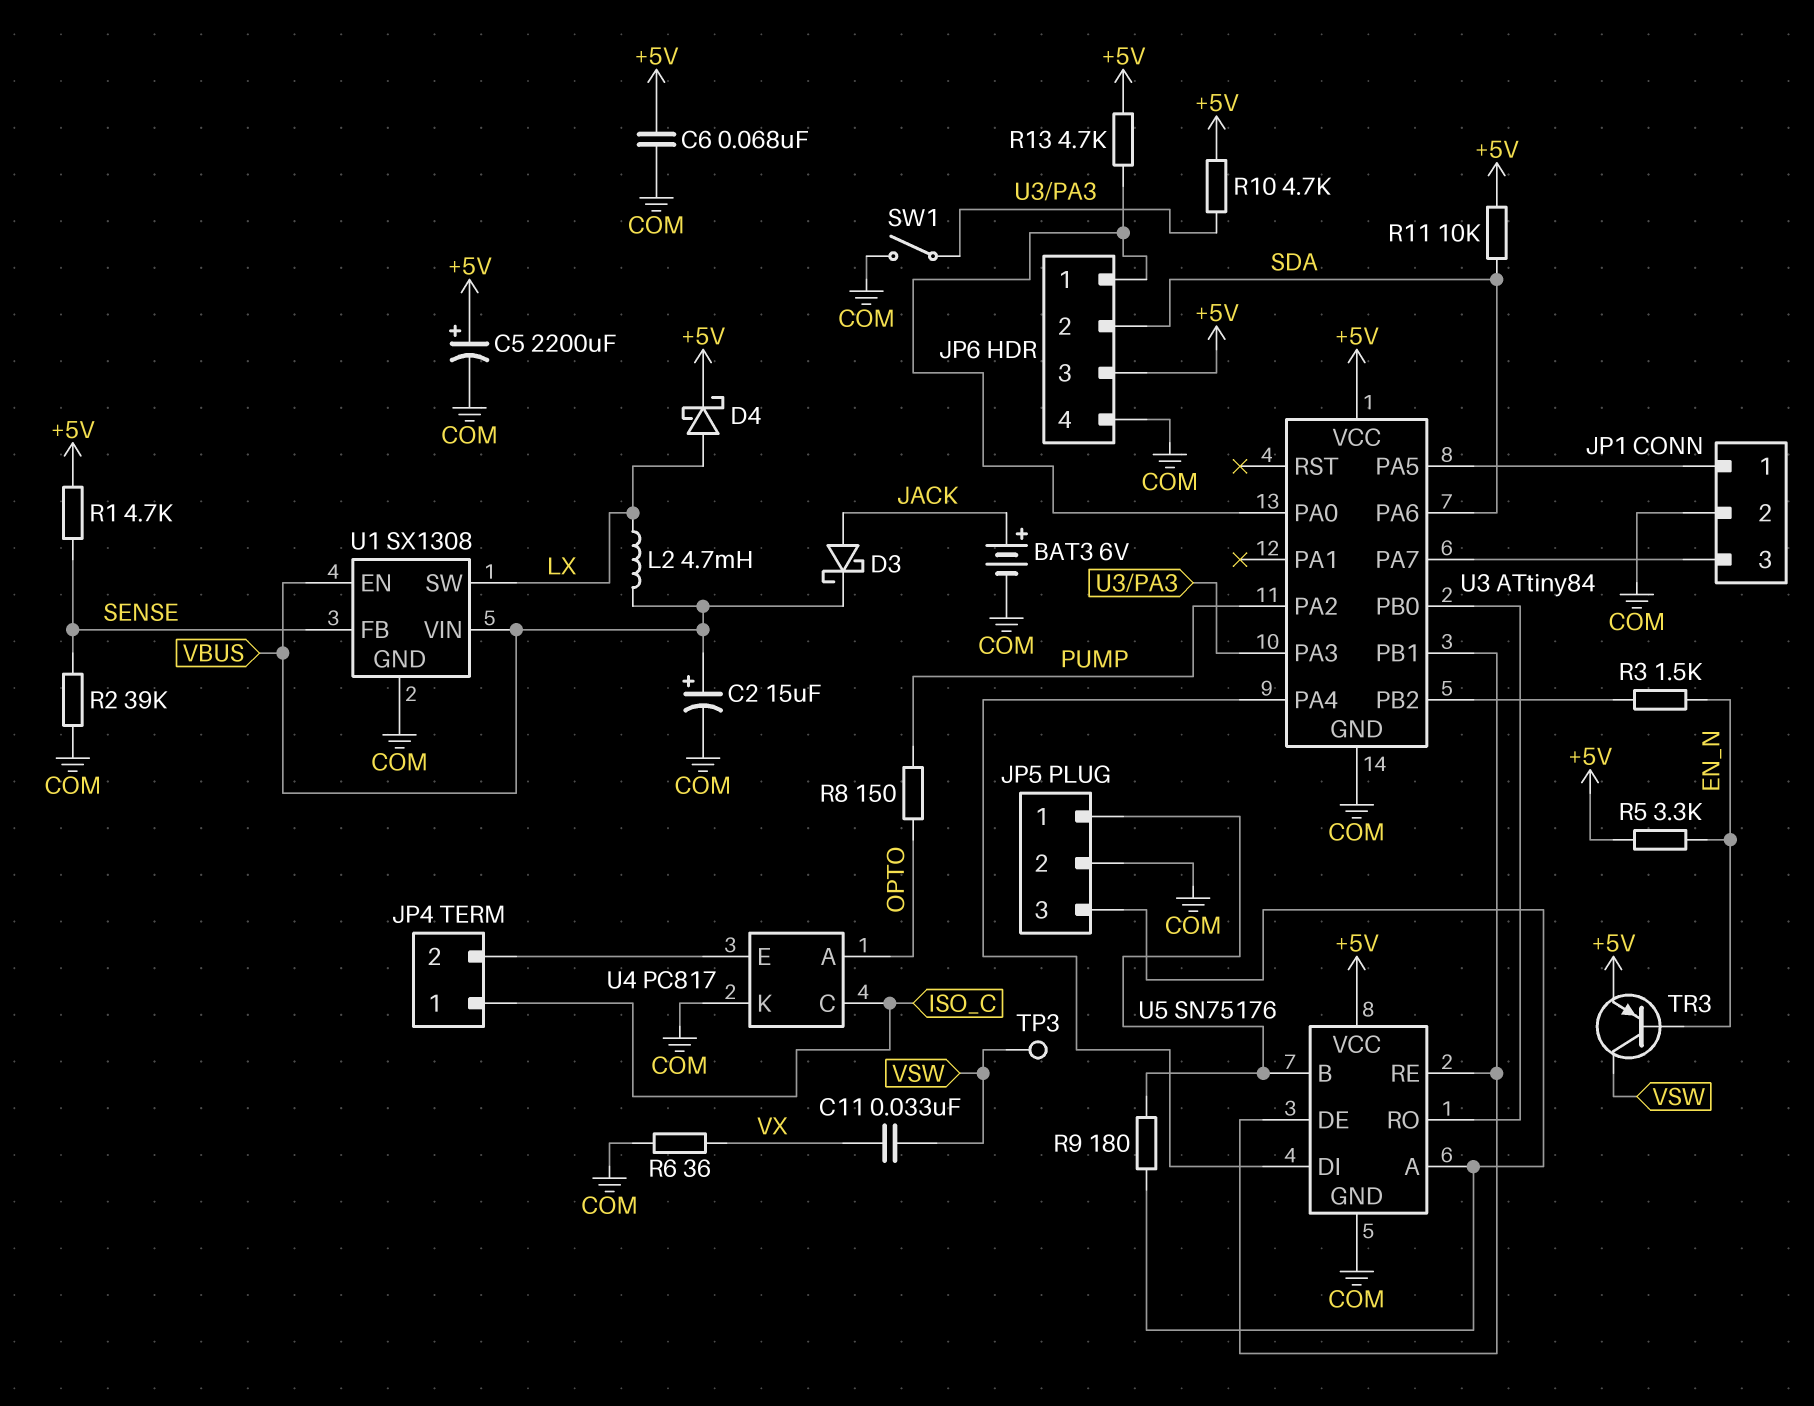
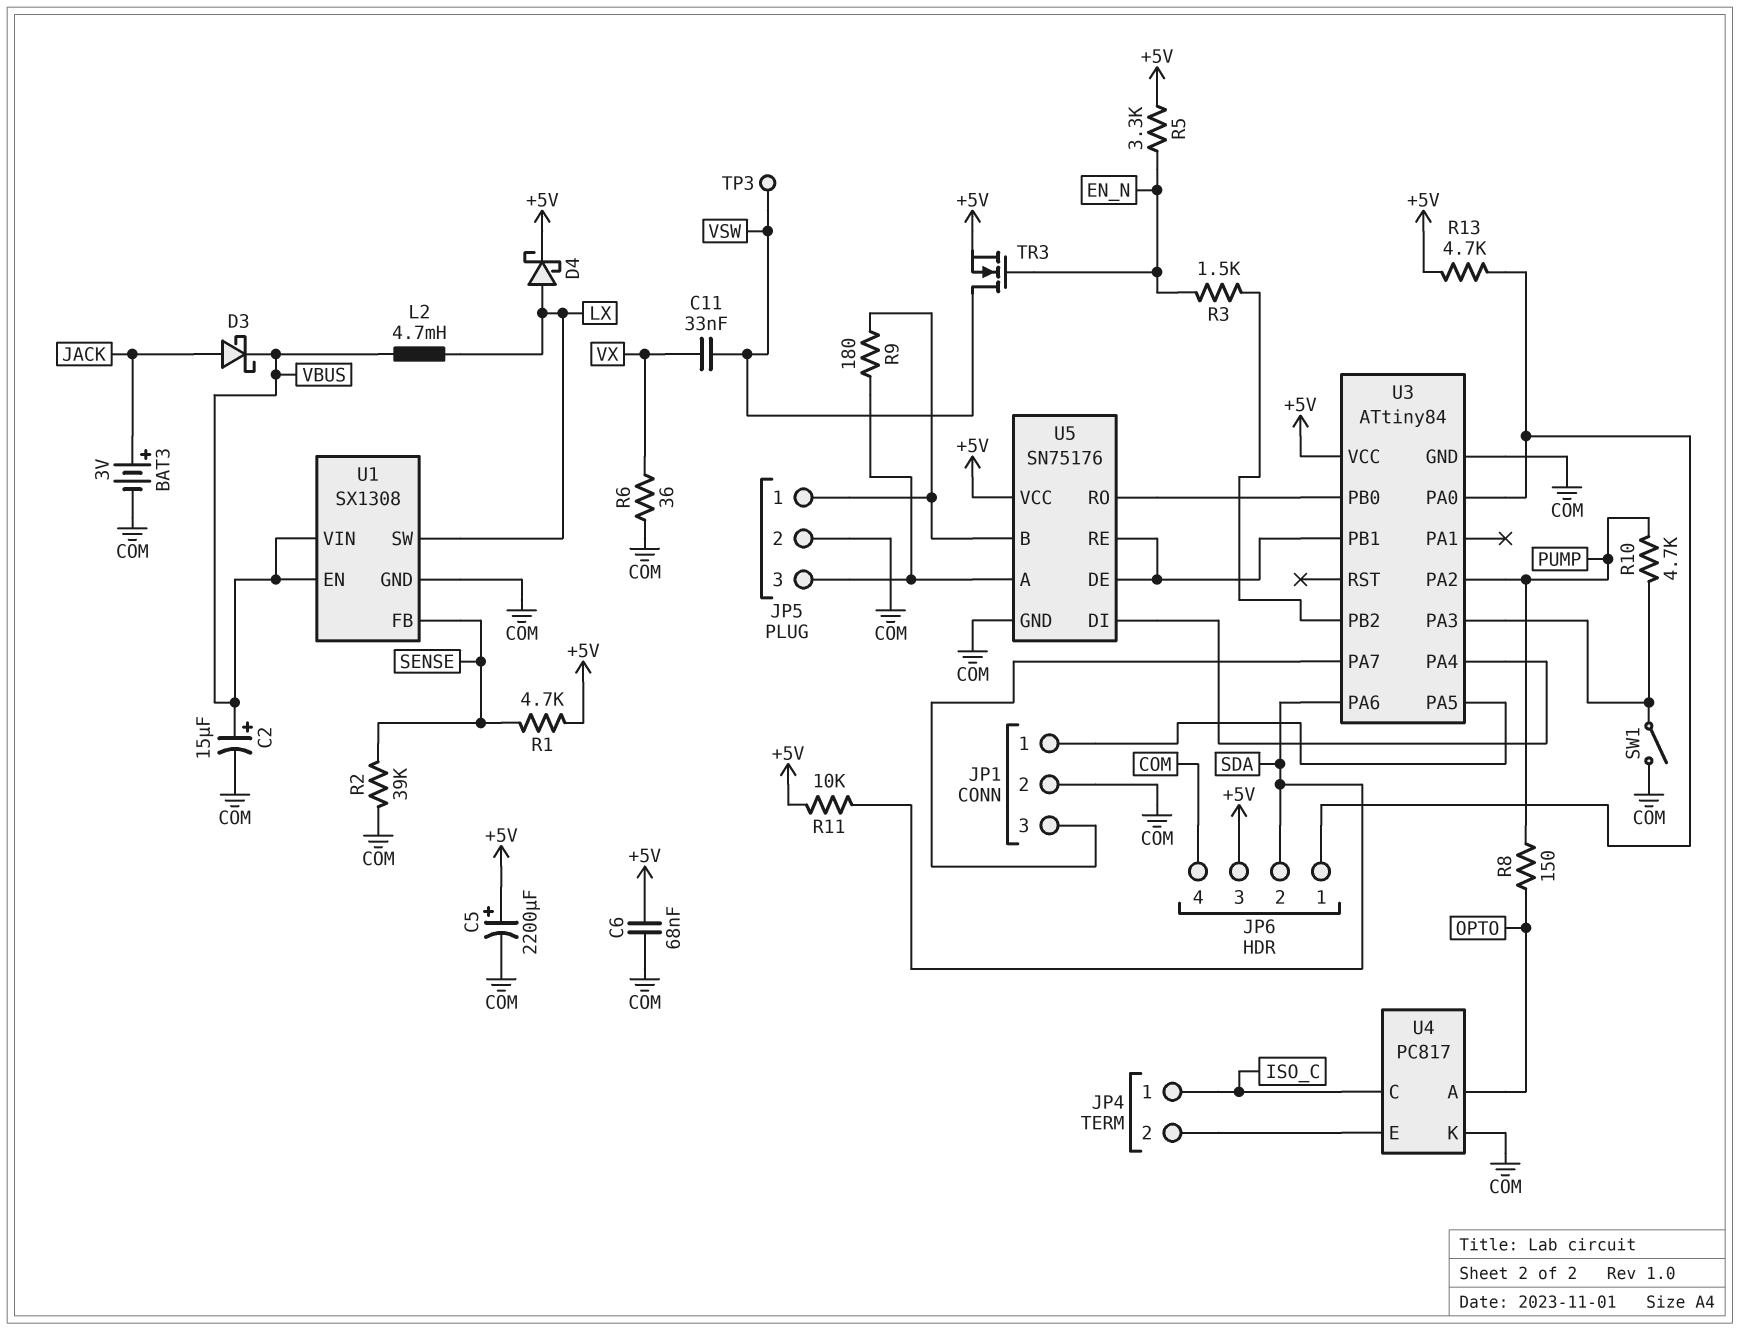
BAT3: 6V (plus JACK, minus COM) -> 3V (plus JACK, minus COM)
R10: 4.7k (+5V, U3/PA3) -> 4.7k (PUMP, U3/PA3)
TR3: PNP (B EN_N, C VSW, E +5V) -> NMOS (G EN_N, D VSW, S +5V)

